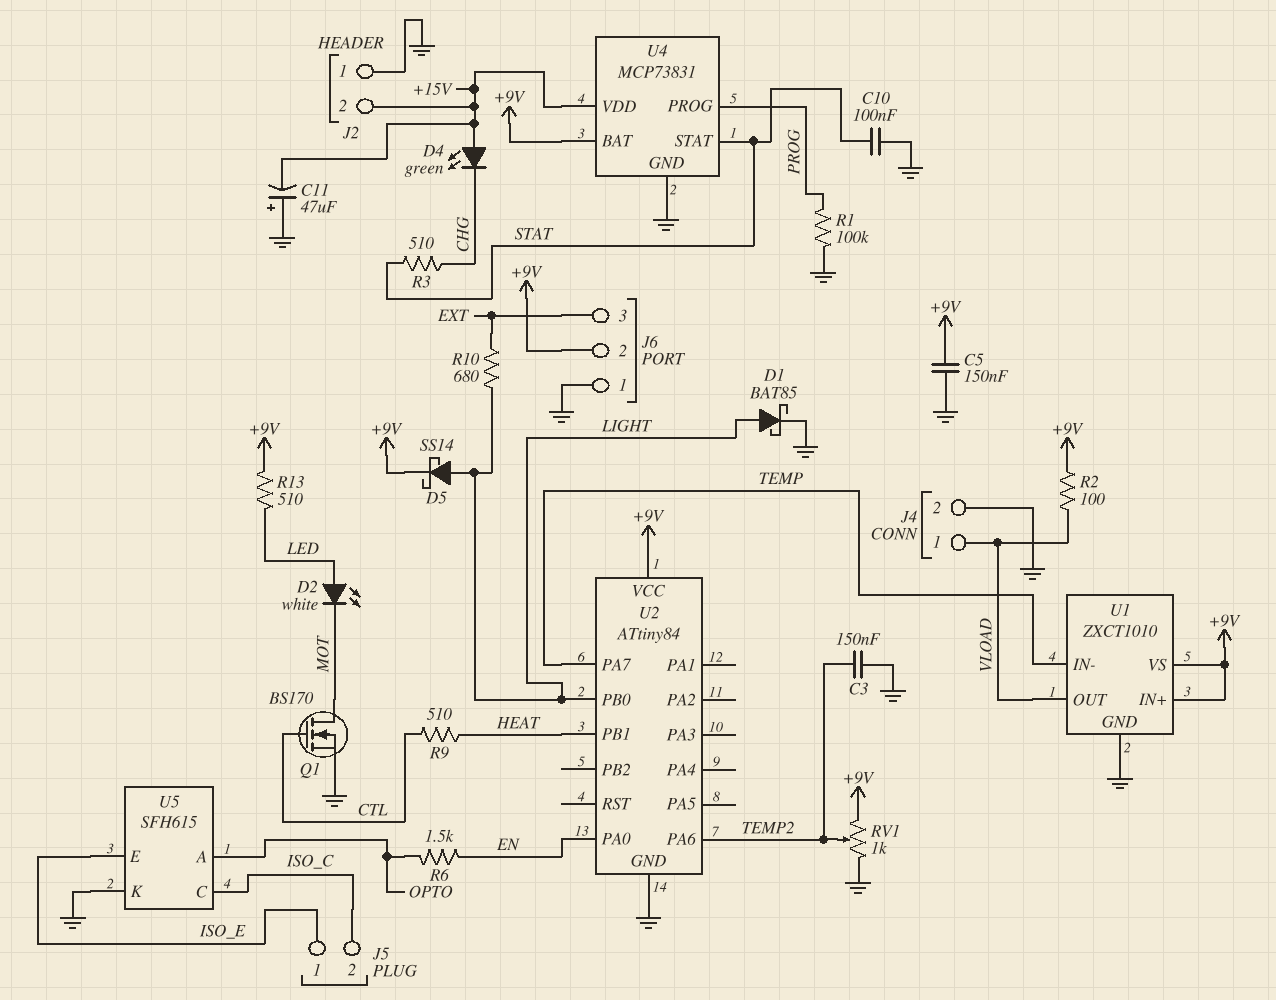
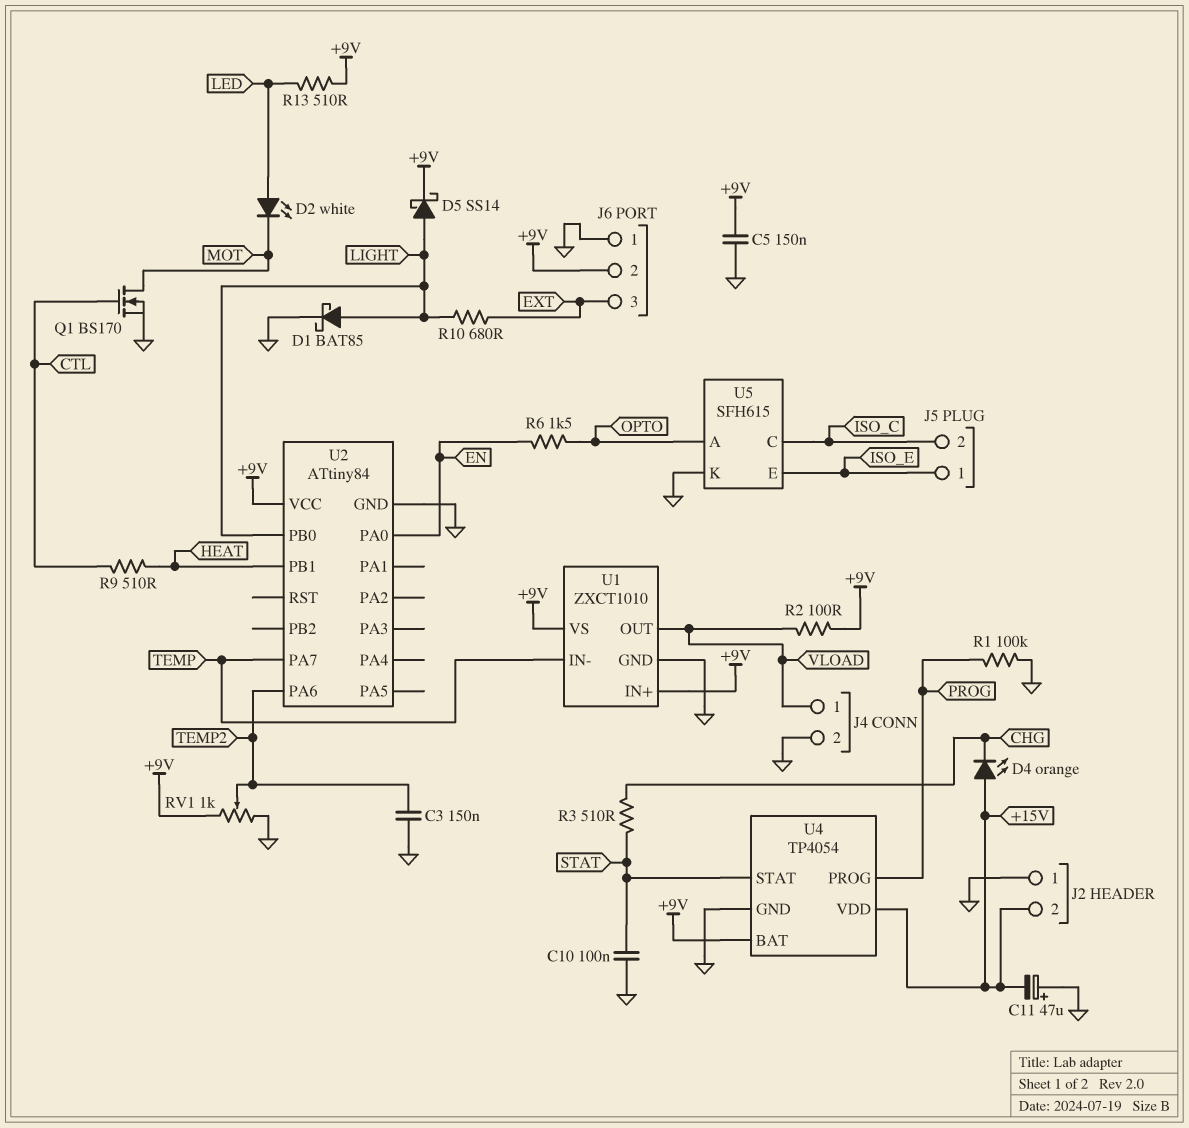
D4: LED green (A +15V, K CHG) -> LED orange (A +15V, K CHG)
U4: MCP73831 -> TP4054

